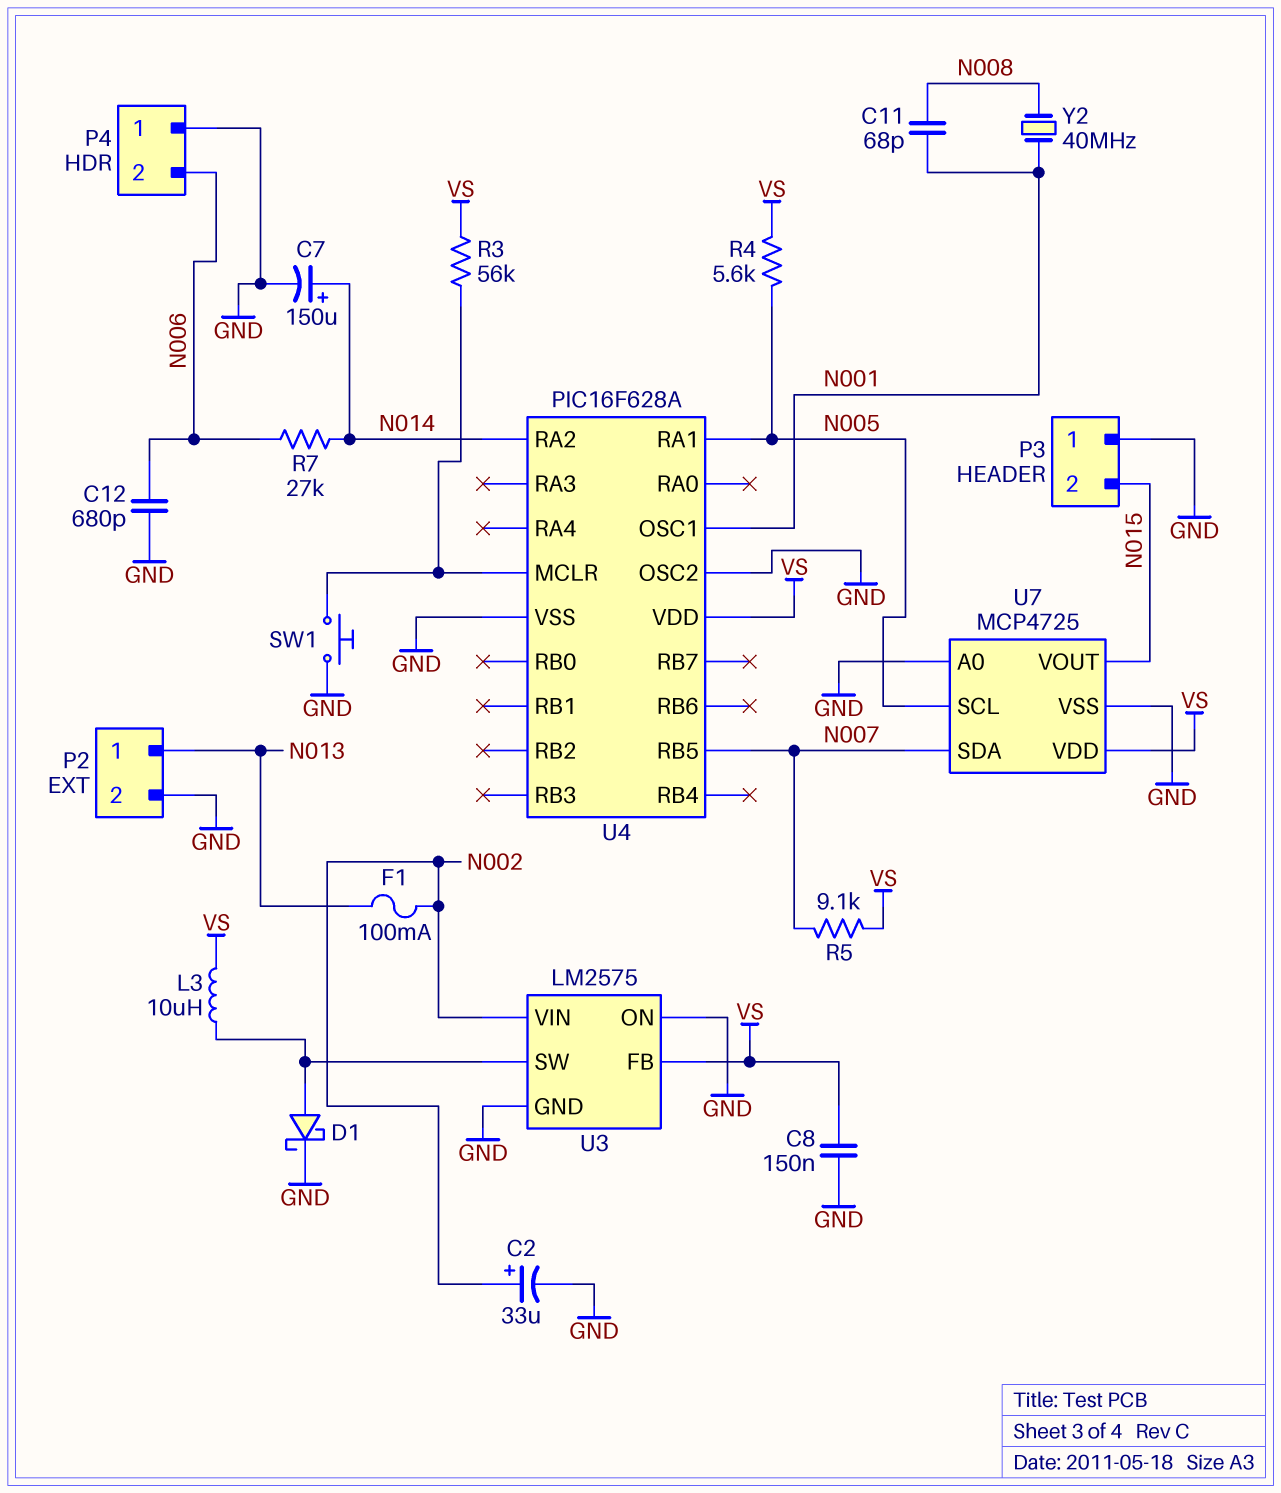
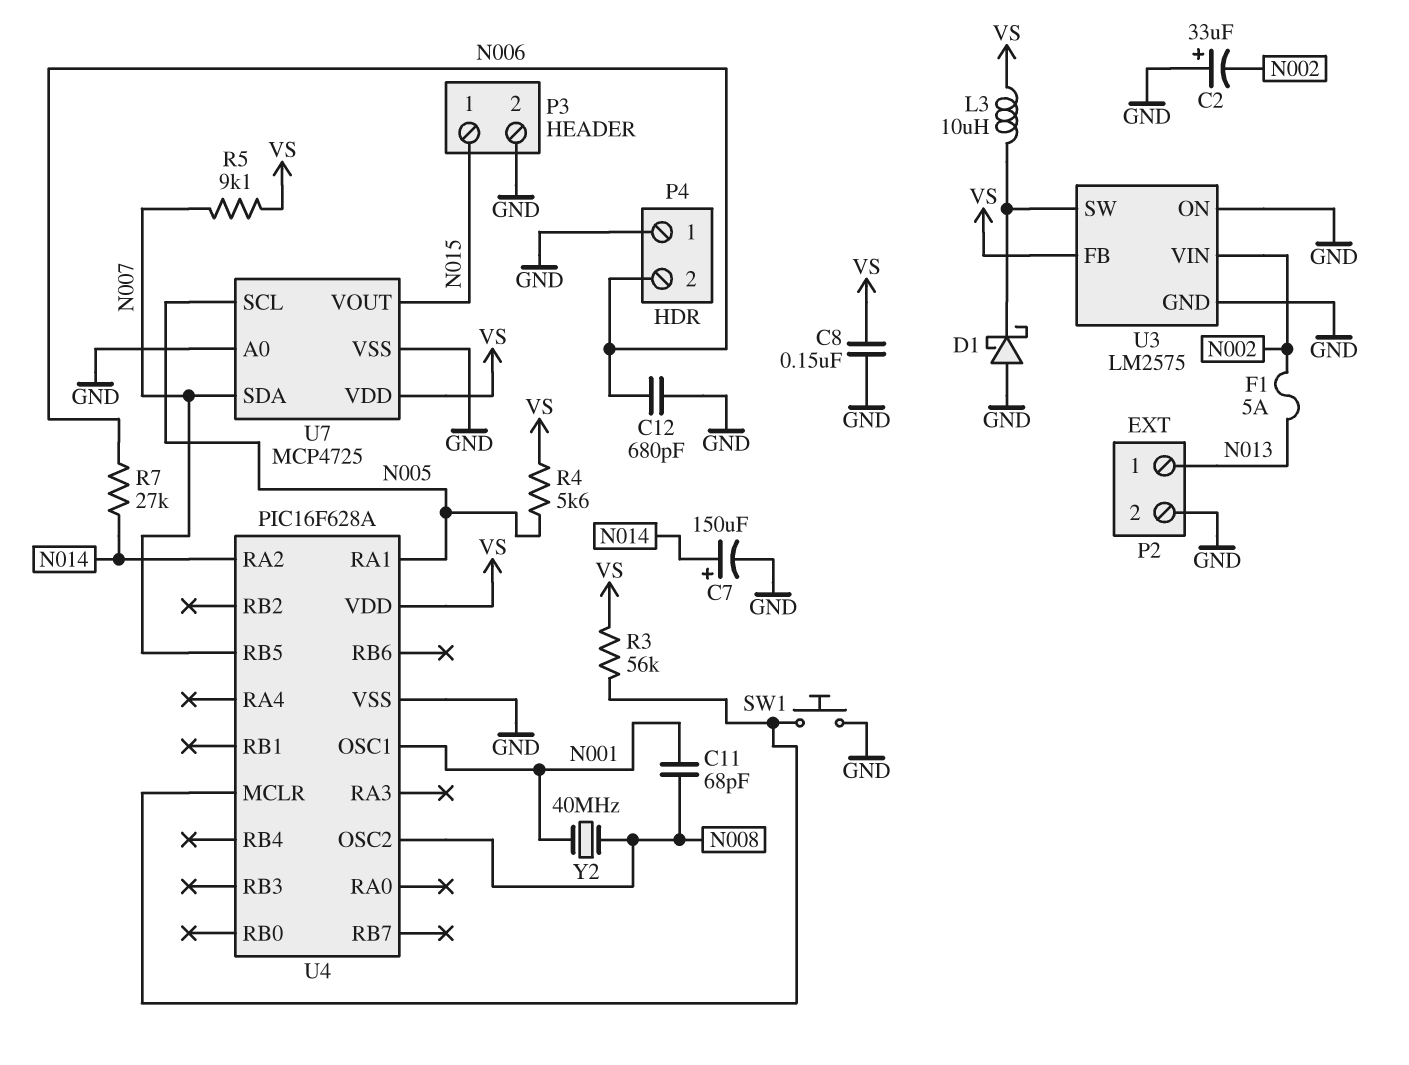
C2: 33uF (plus N002, minus GND) -> 33uF (plus GND, minus N002)
D1: schottky (A U3/SW, K GND) -> schottky (A GND, K U3/SW)
F1: 100mA (N002, N013) -> 5A (N002, N013)
P3 pin 1: GND -> N015
P3 pin 2: N015 -> GND
U4 pin OSC2: GND -> N008

